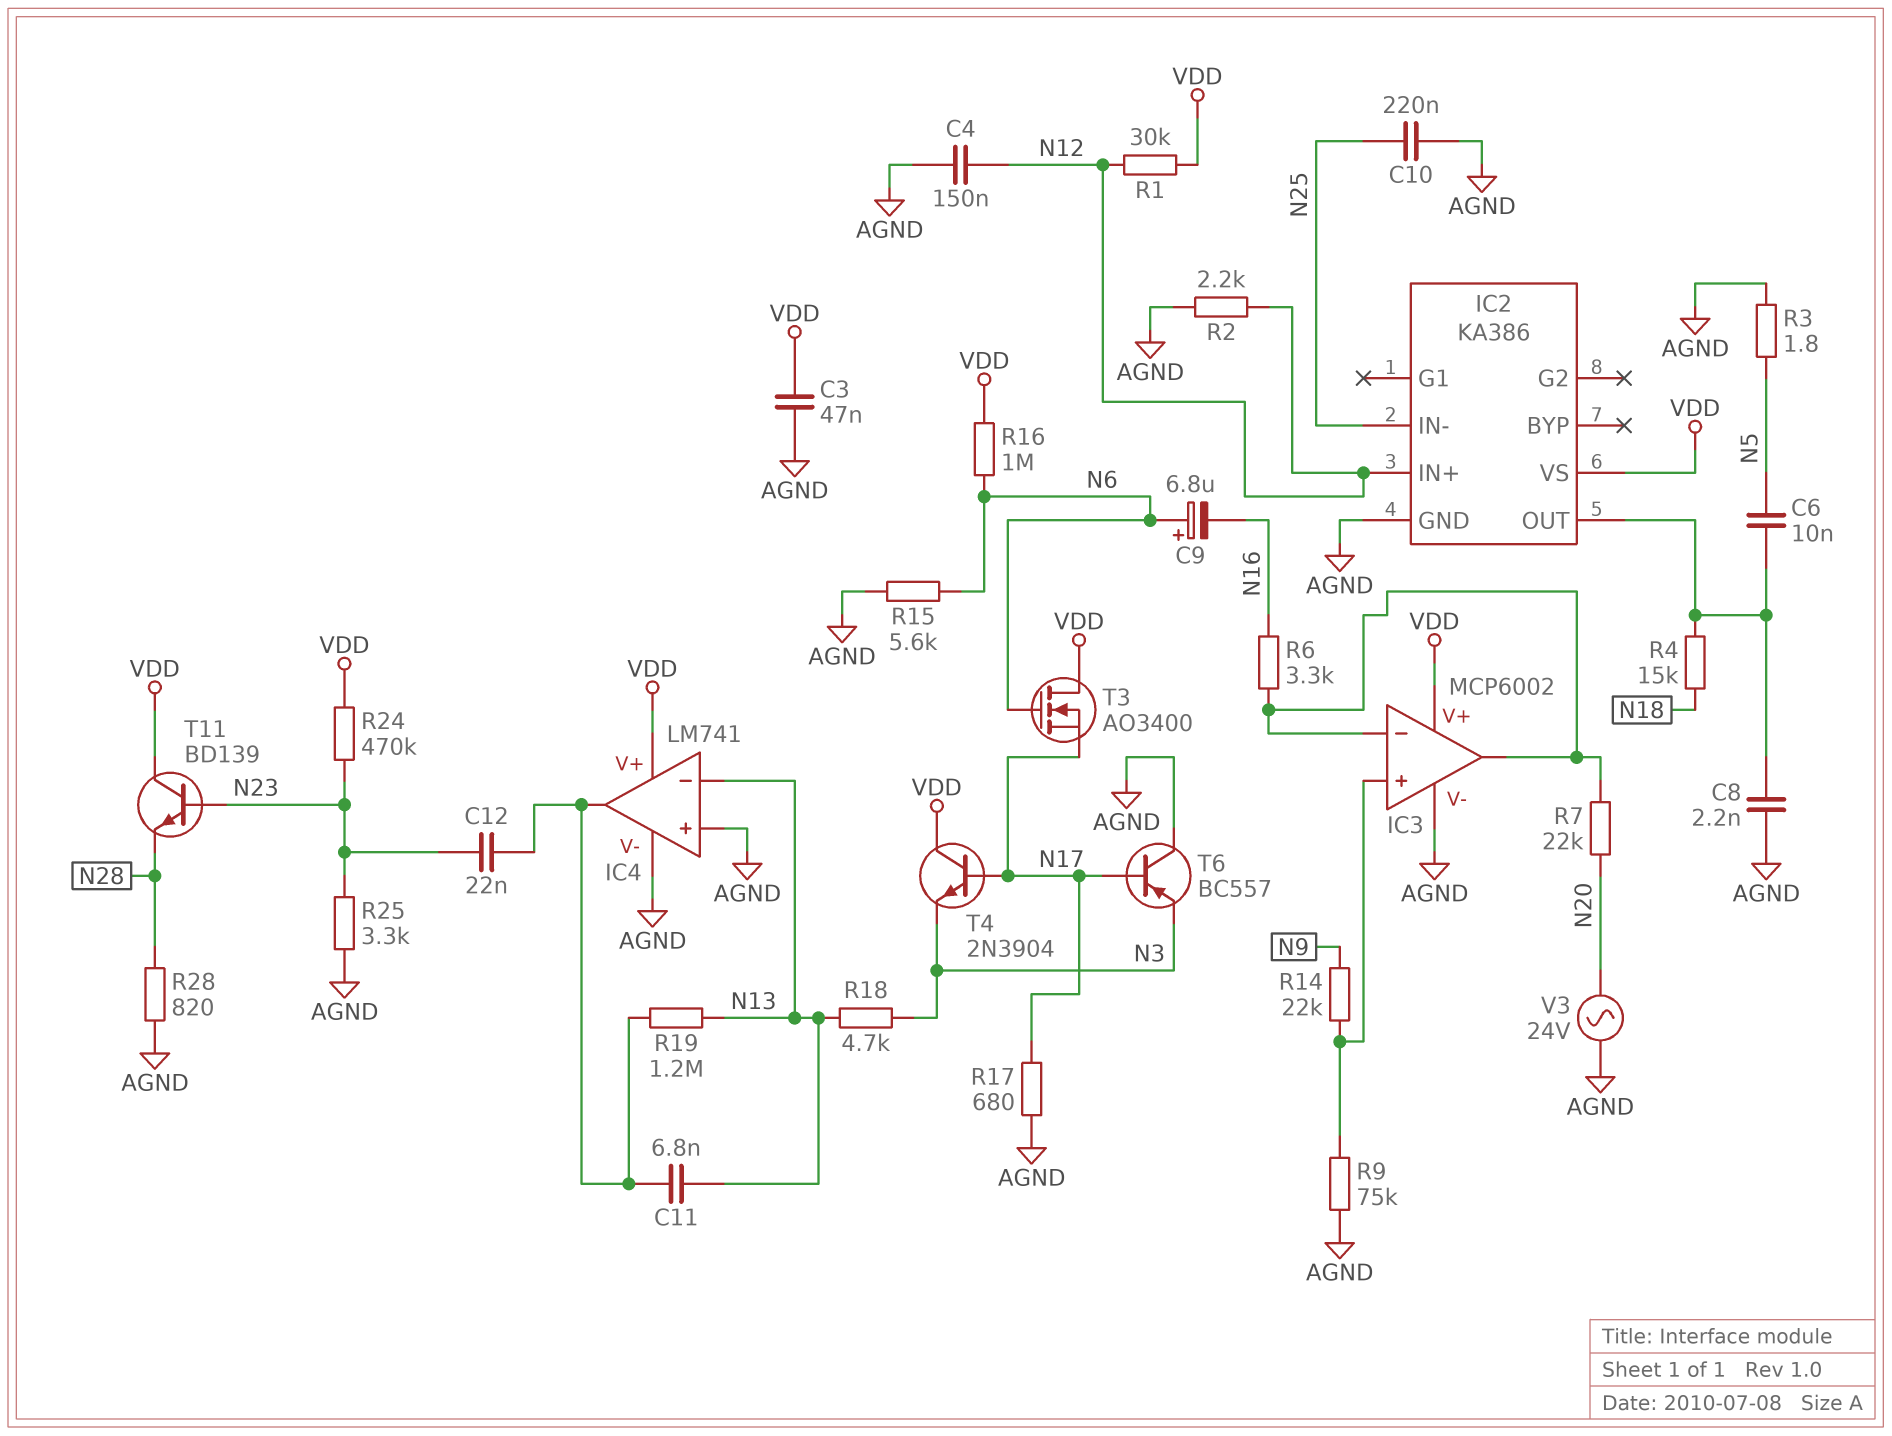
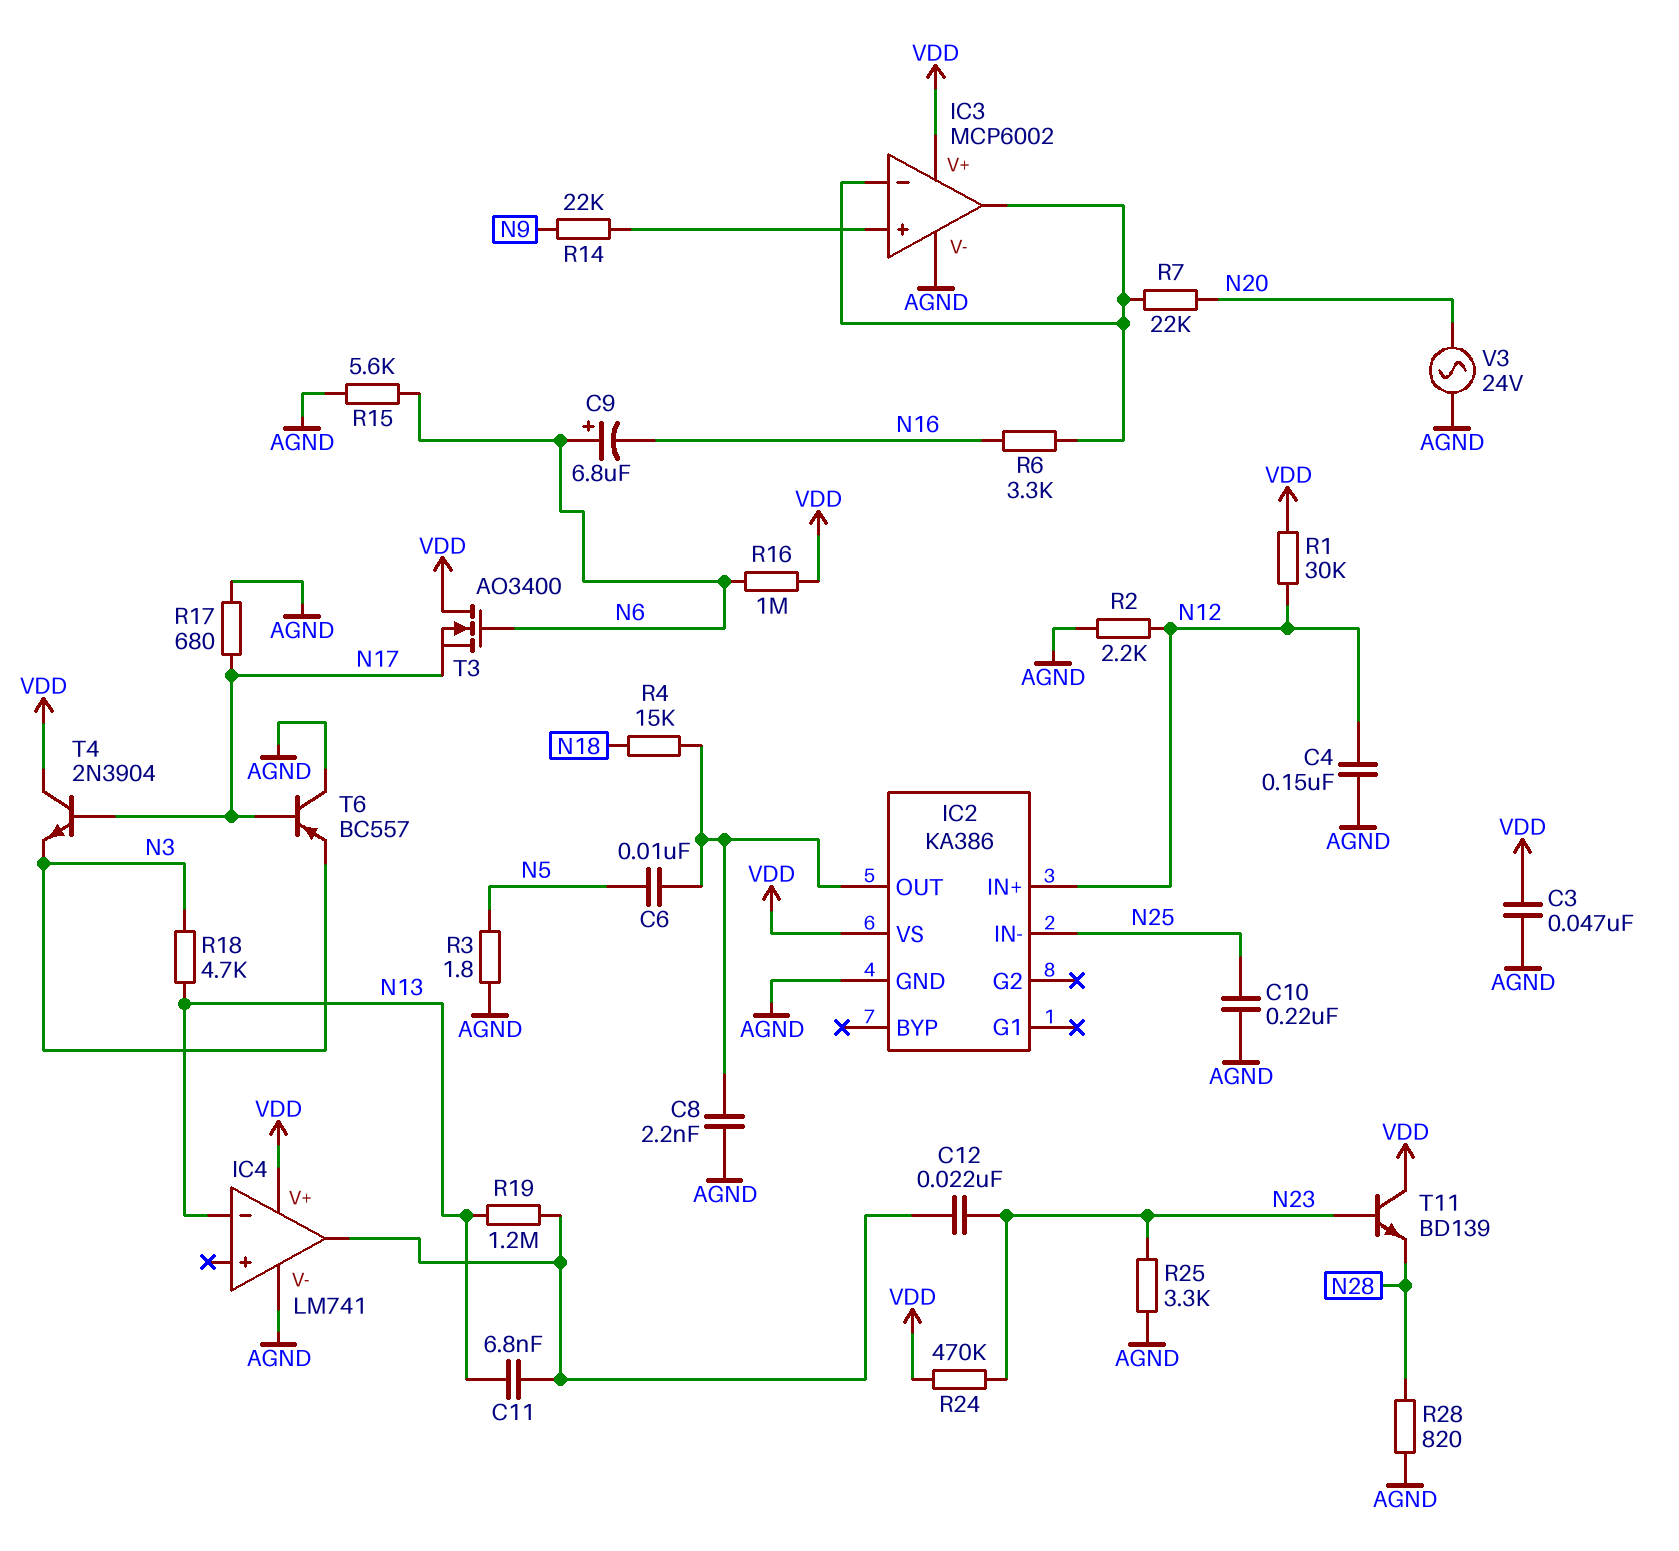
IC4 pin in+: AGND -> none
R9: 75k (AGND, IC3/in+) -> none

